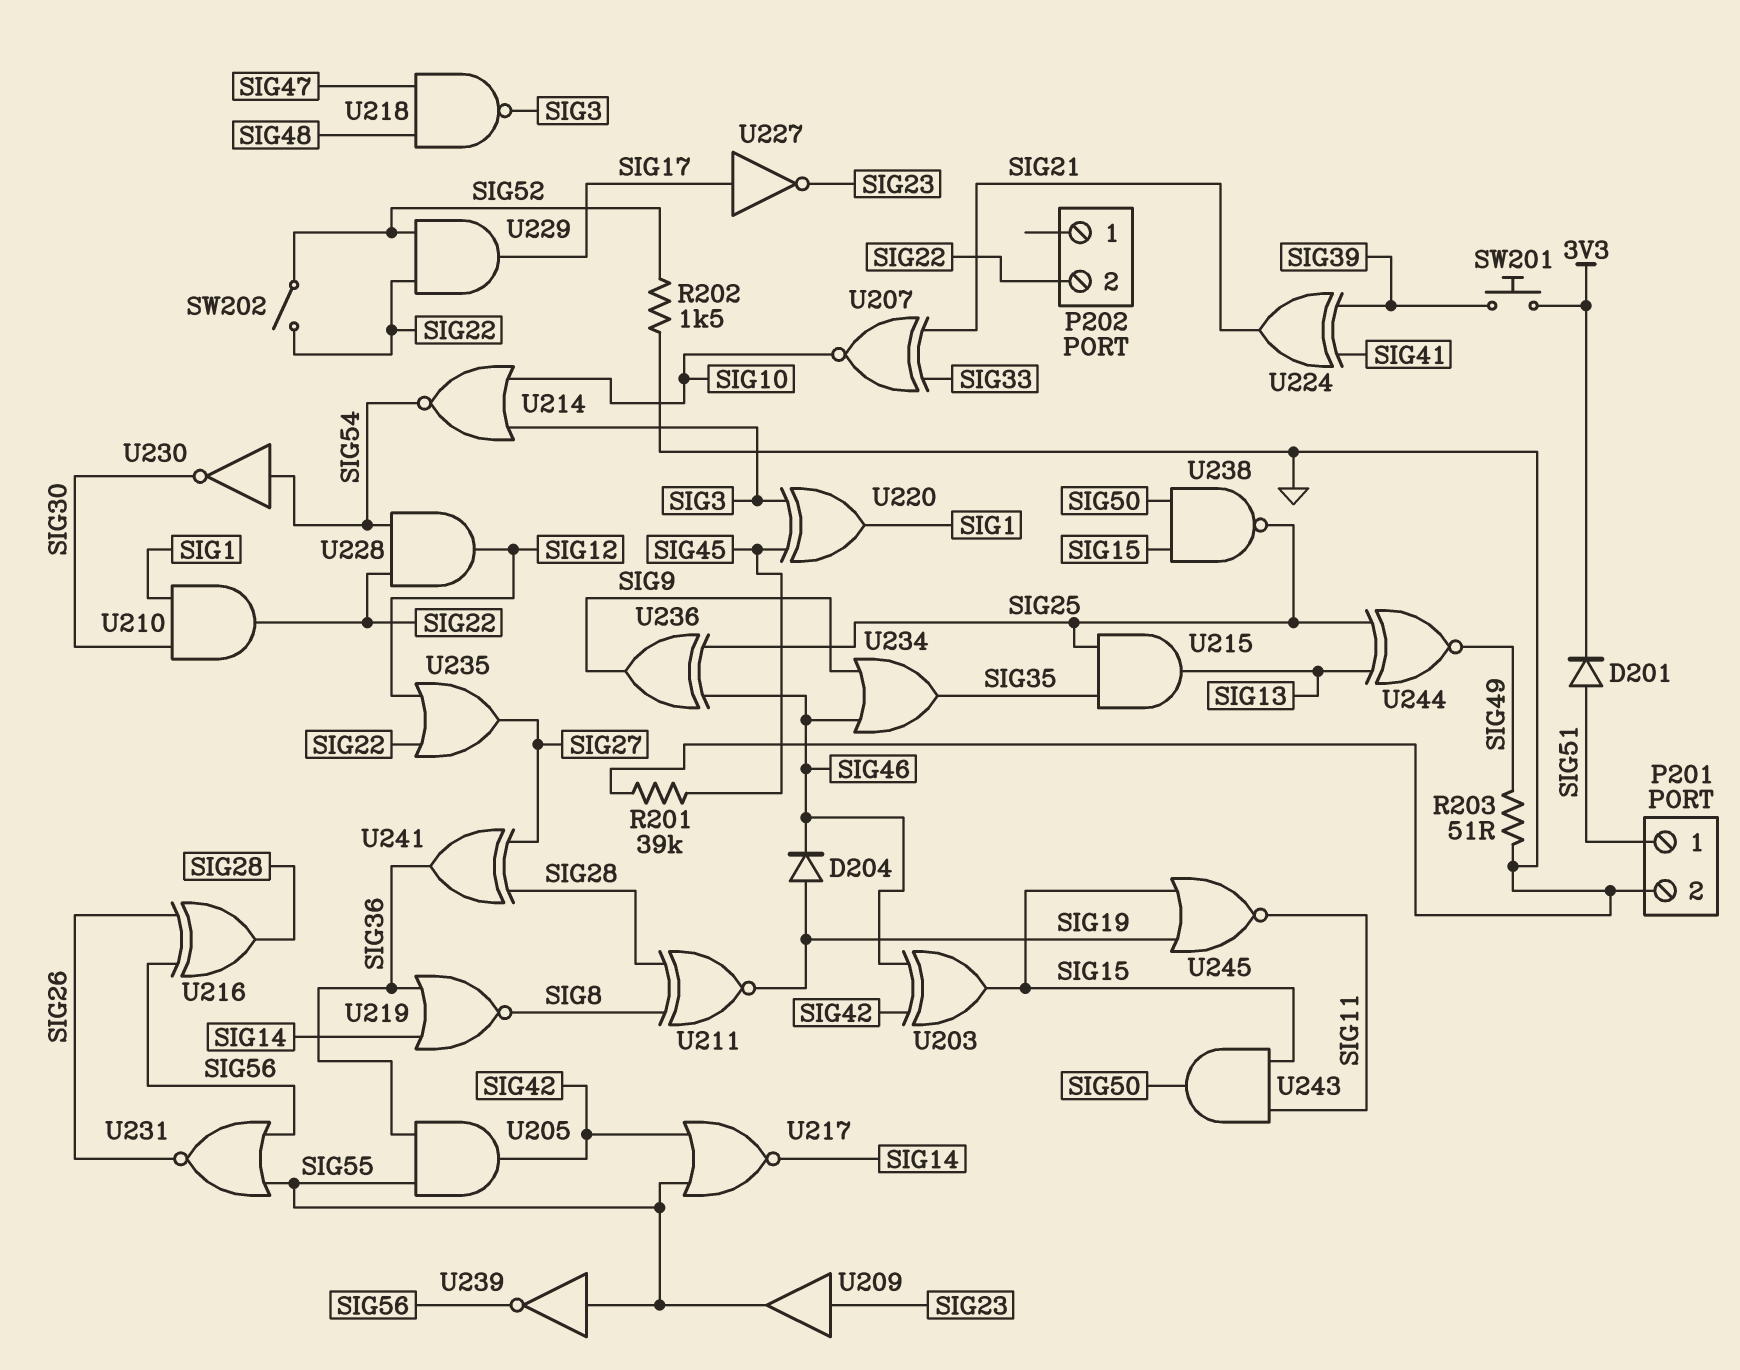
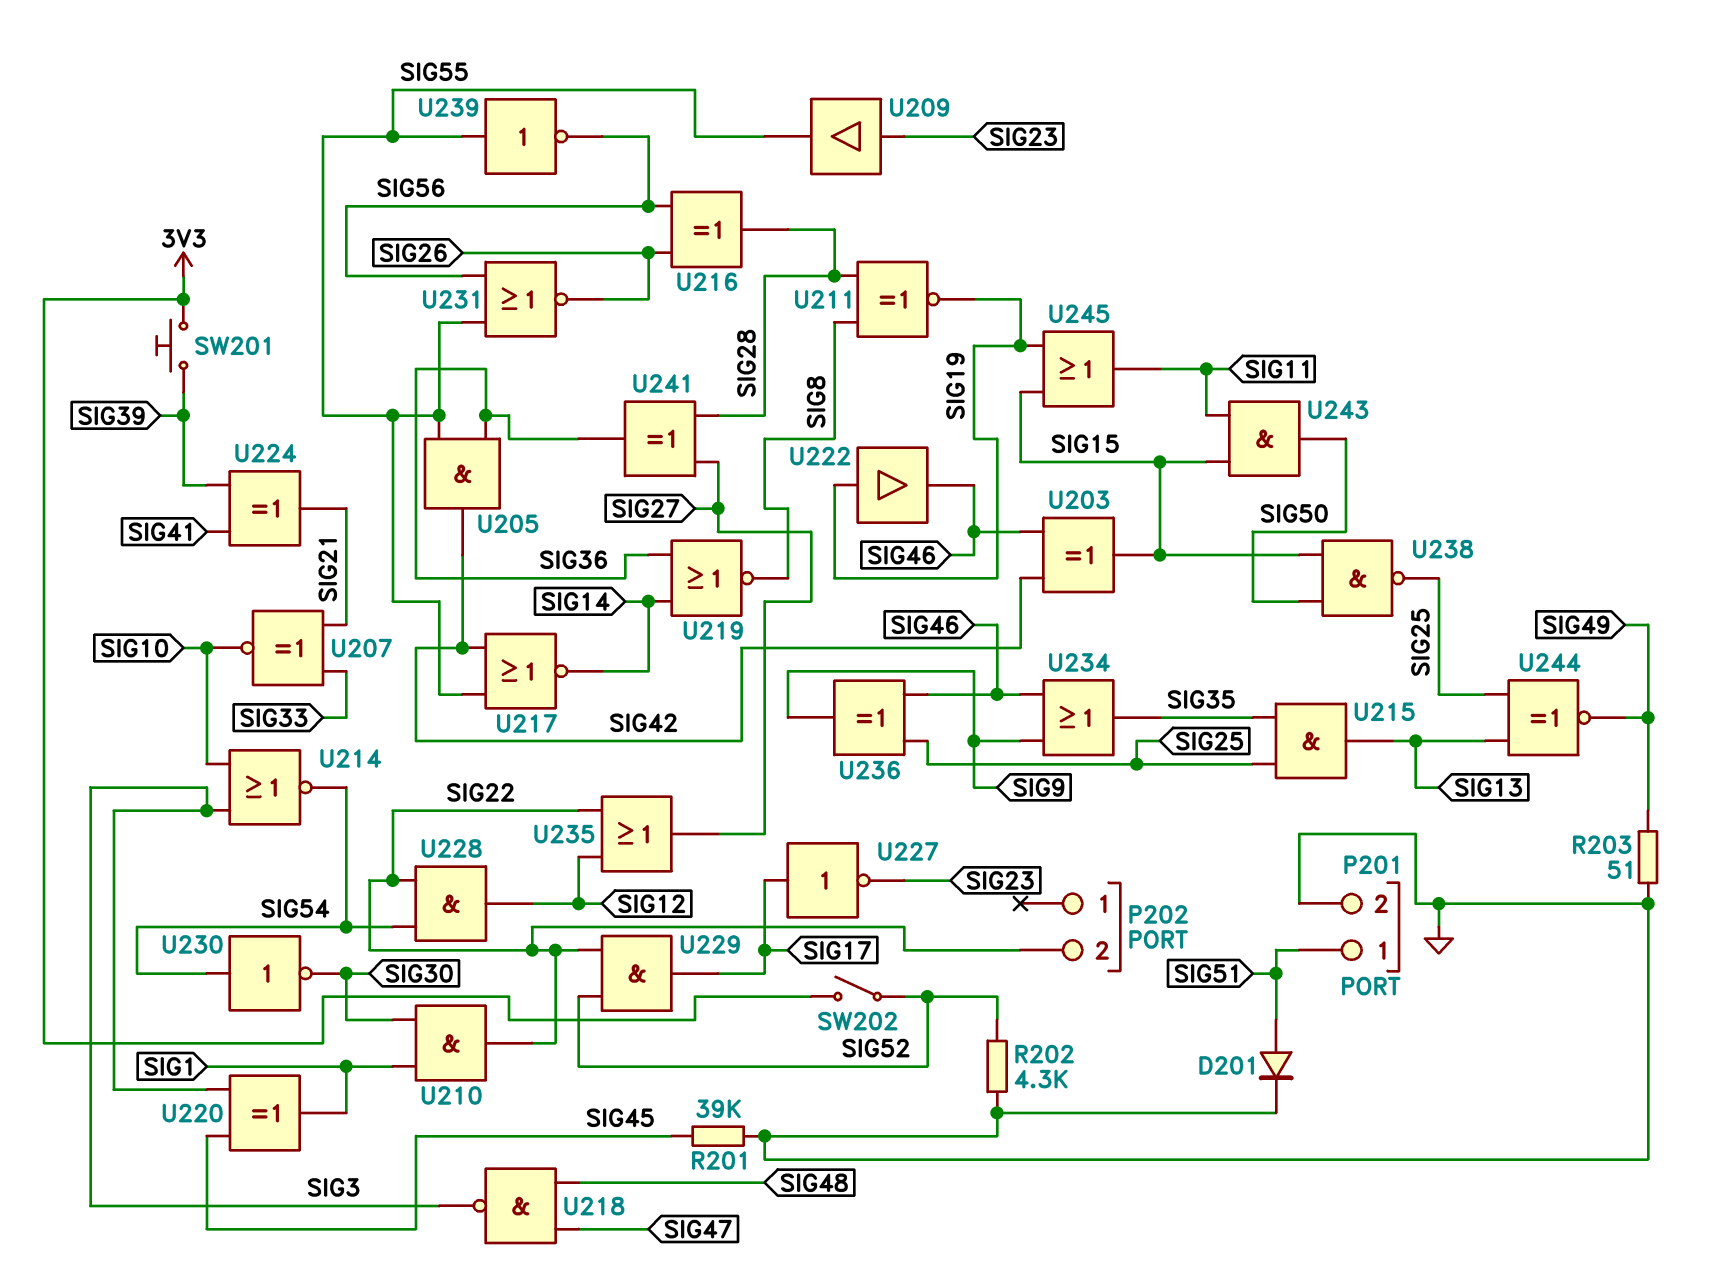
D201: diode (A SIG51, K 3V3) -> diode (A SIG51, K GND)
D204: diode (A SIG19, K SIG46) -> none
R202: 1.5k (GND, SIG52) -> 4.3k (GND, SIG52)
SW202: switch (SIG22, SIG52) -> switch (3V3, SIG52)
U222: none -> buffer (in SIG19, out SIG46)
U245: NOR (in SIG15, in SIG19, out SIG11) -> OR (in SIG15, in SIG19, out SIG11)

